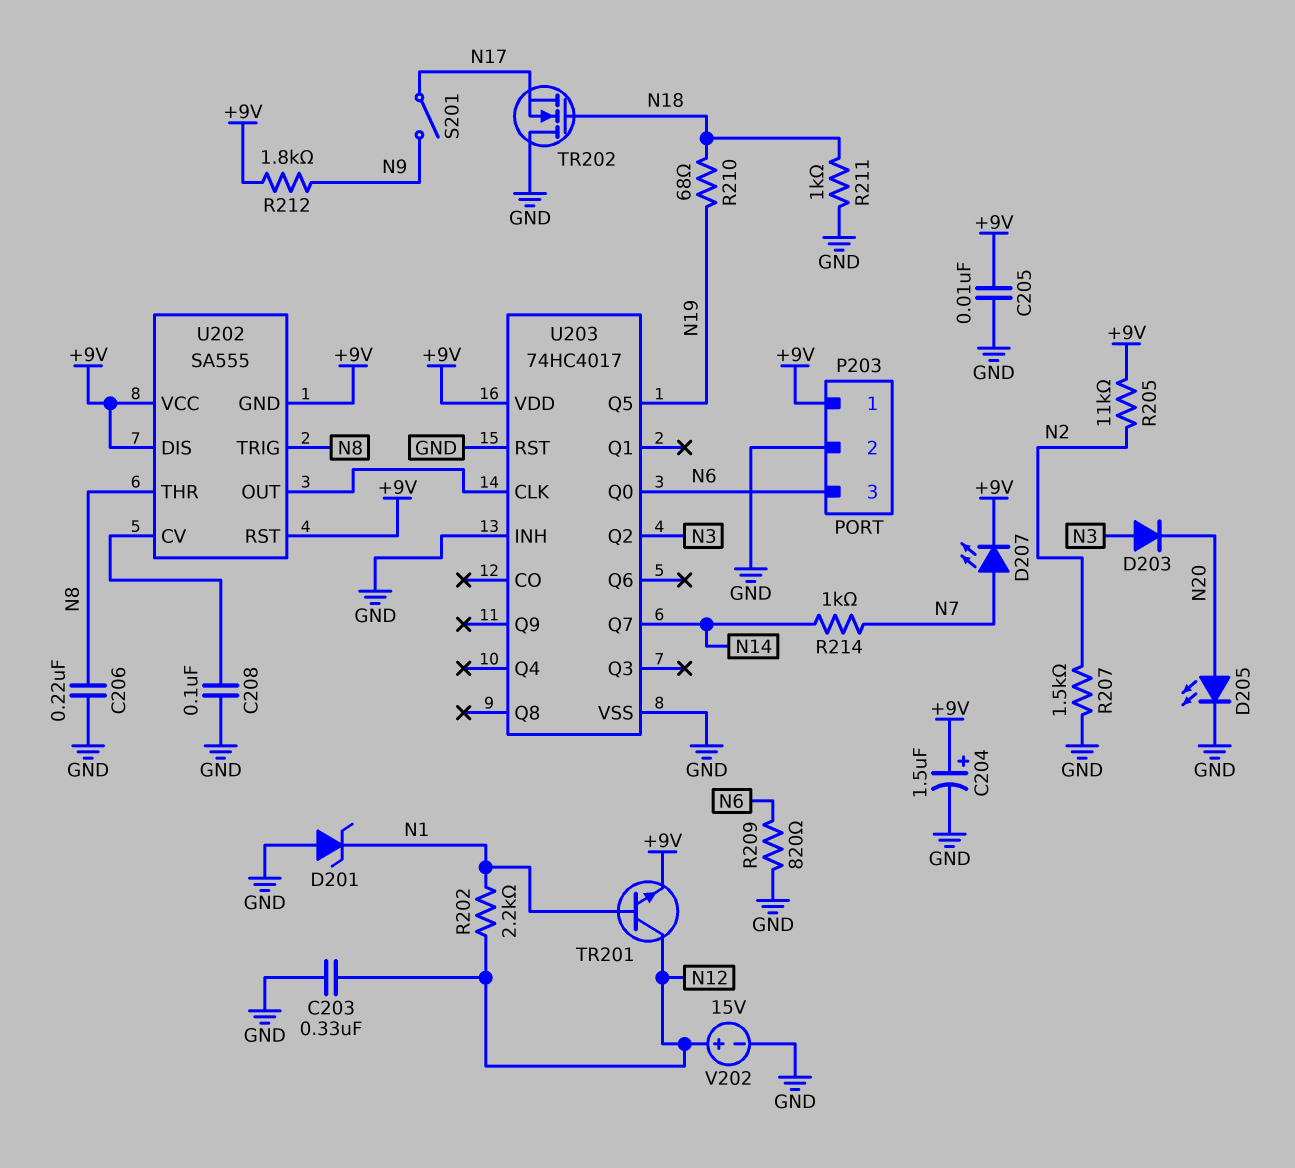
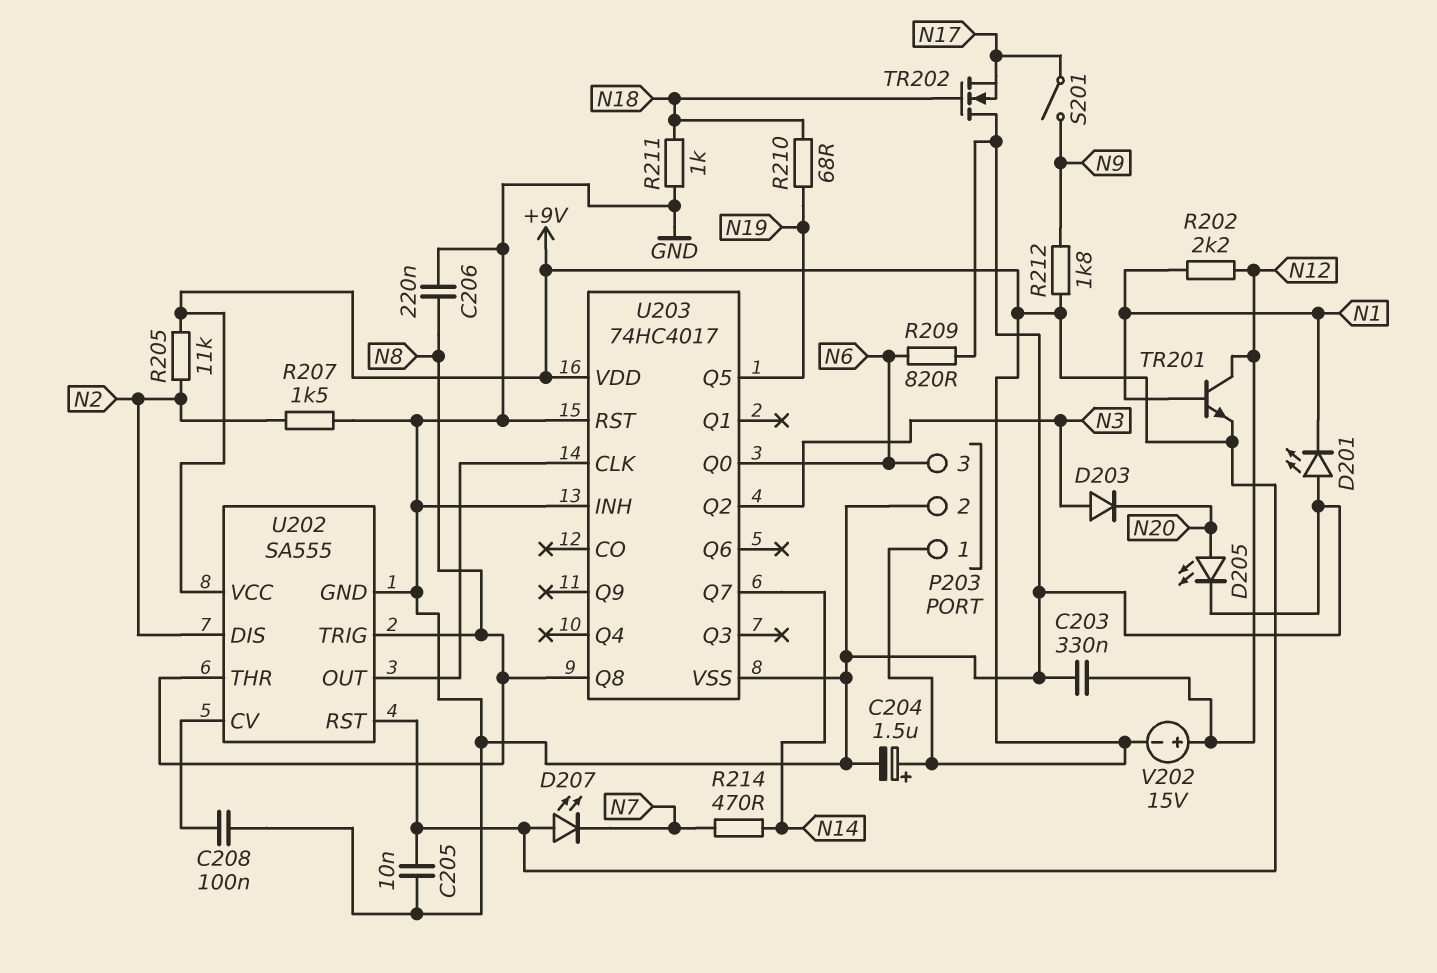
D201: zener (A GND, K N1) -> LED (A GND, K N1)
D207: LED (A N7, K +9V) -> LED (A +9V, K N7)
R214: 1k (N7, N14) -> 470 (N7, N14)
U202 pin DIS: +9V -> N2
U202 pin GND: +9V -> GND
U203 pin Q8: none -> N8
V202: 15V (plus N12, minus GND) -> 15V (plus N12, minus +9V)

